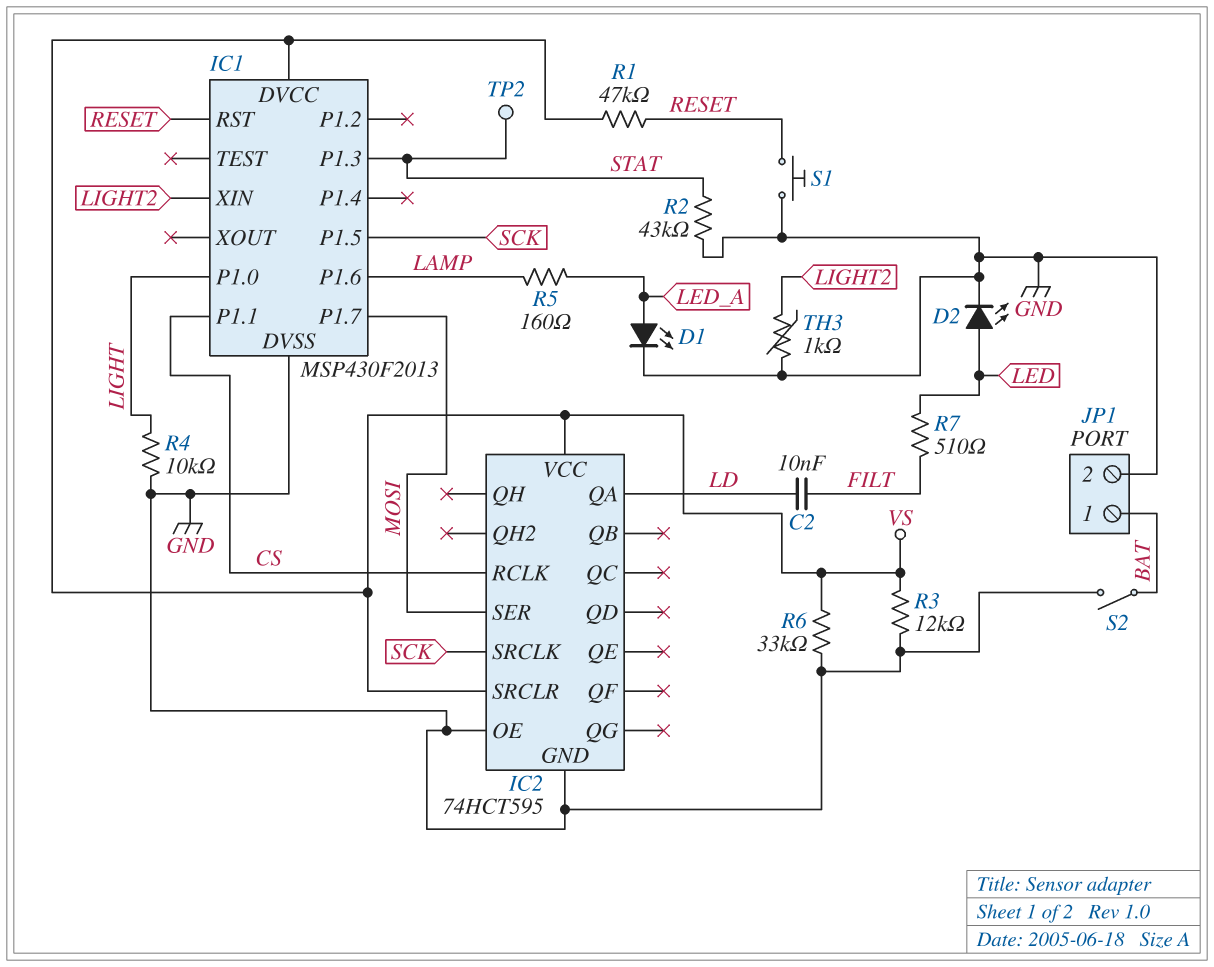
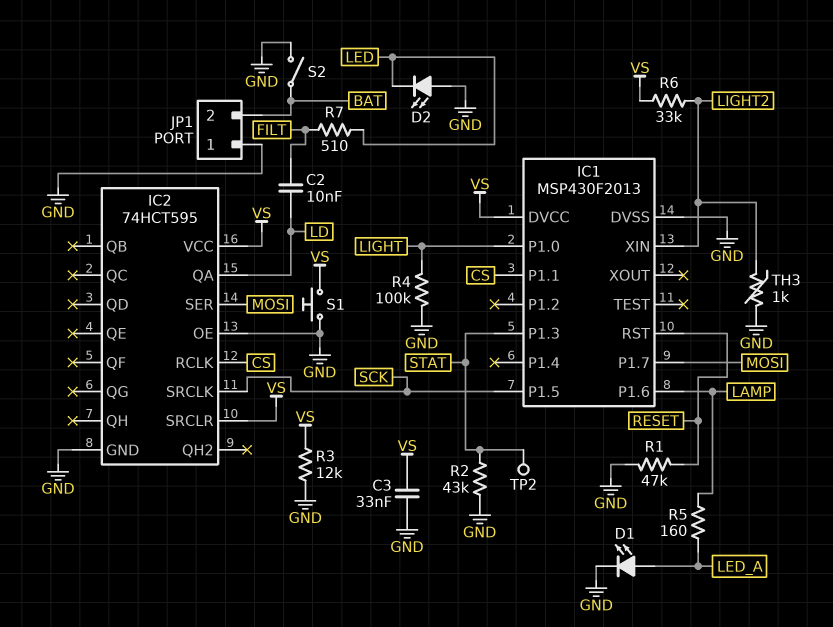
C3: none -> 33nF (GND, VS)
D2: LED (A LED, K GND) -> LED (A GND, K LED)
JP1 pin 1: BAT -> GND
JP1 pin 2: GND -> BAT
R1: 47k (RESET, VS) -> 47k (GND, RESET)
R4: 10k (GND, LIGHT) -> 100k (GND, LIGHT)
R6: 33k (GND, VS) -> 33k (LIGHT2, VS)
S1: button (GND, RESET) -> button (GND, VS)

